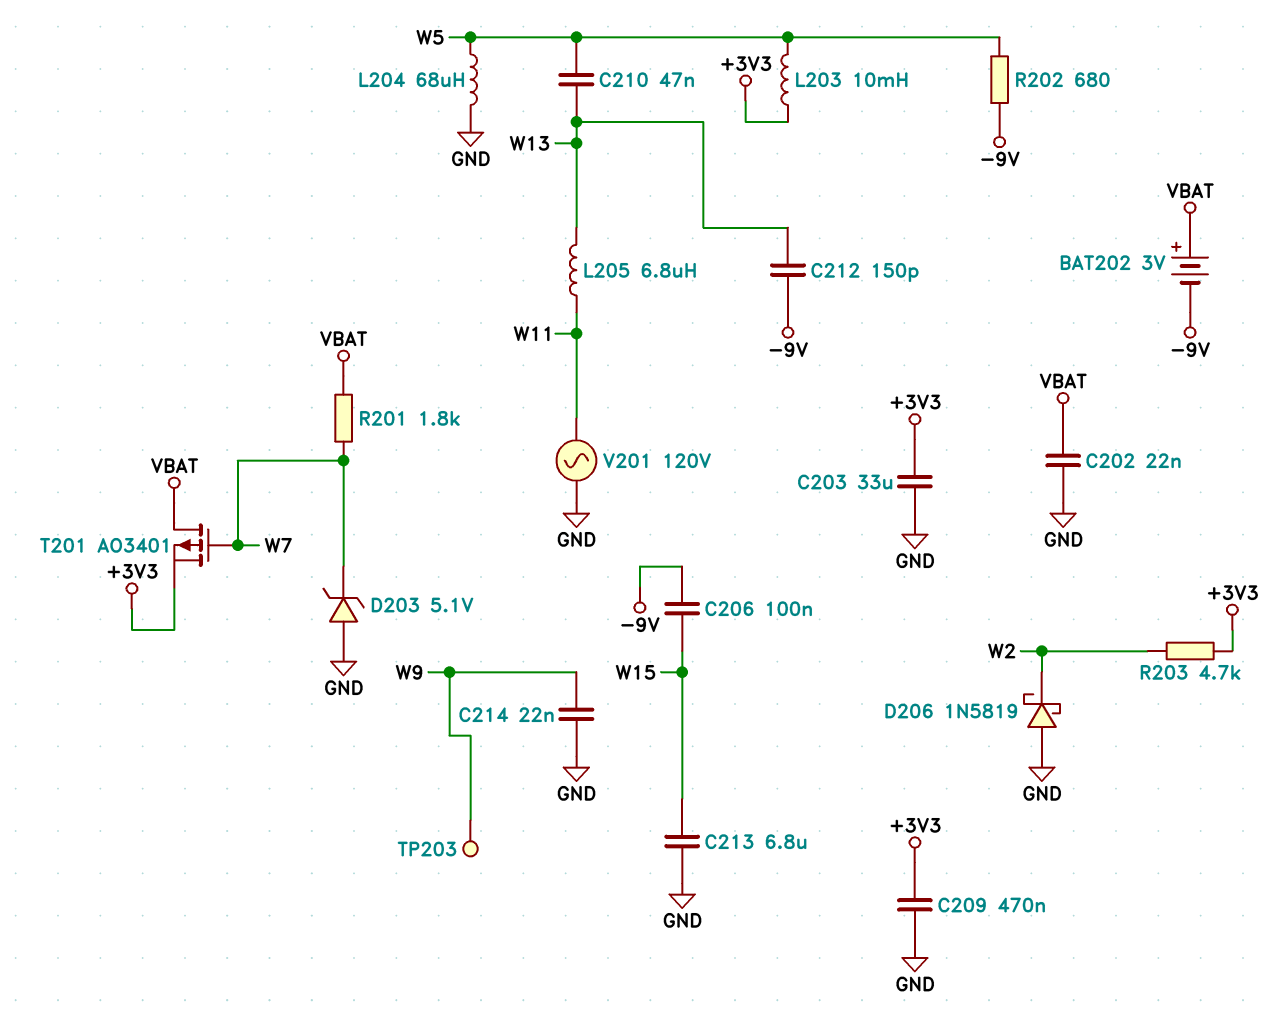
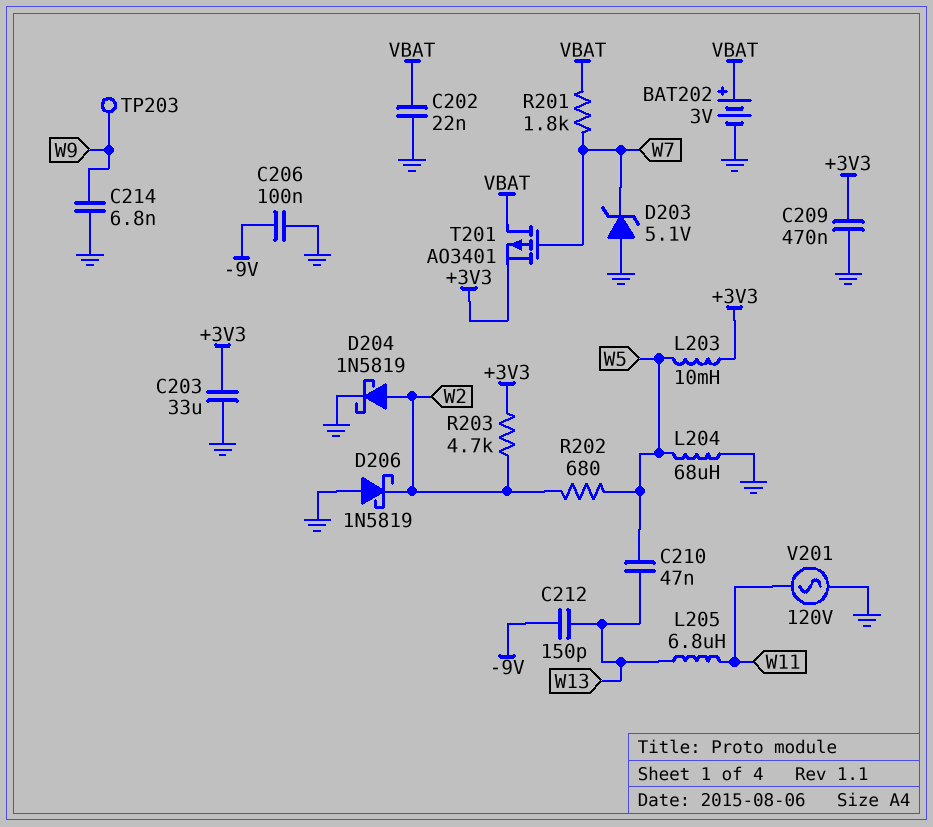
BAT202: 3V (plus VBAT, minus -9V) -> 3V (plus VBAT, minus GND)
C206: 100nF (-9V, W15) -> 100nF (-9V, GND)
C213: 6.8uF (GND, W15) -> none
C214: 22nF (GND, W9) -> 6.8nF (GND, W9)
D204: none -> schottky 1N5819 (A W2, K GND)
R202: 680 (-9V, W5) -> 680 (W2, W5)

